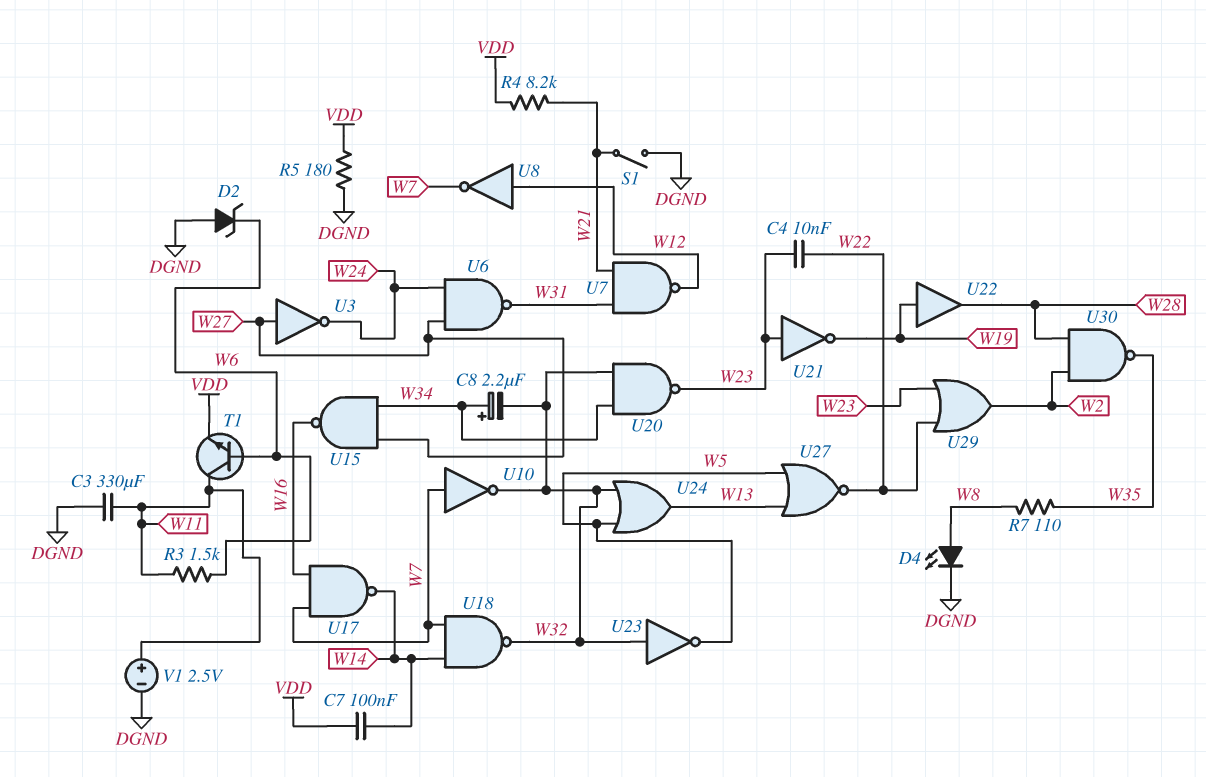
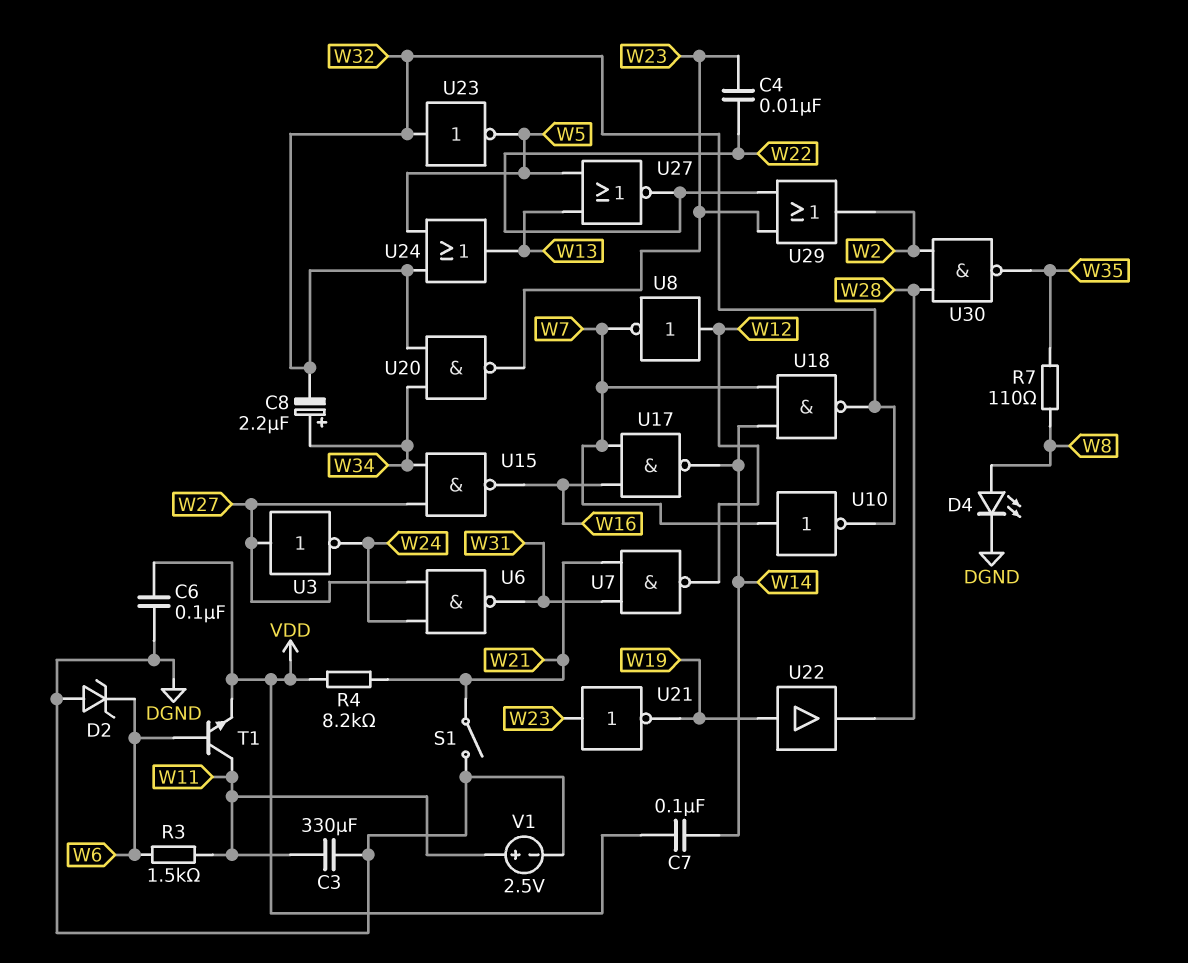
C6: none -> 100nF (DGND, VDD)
R5: 180 (DGND, VDD) -> none

